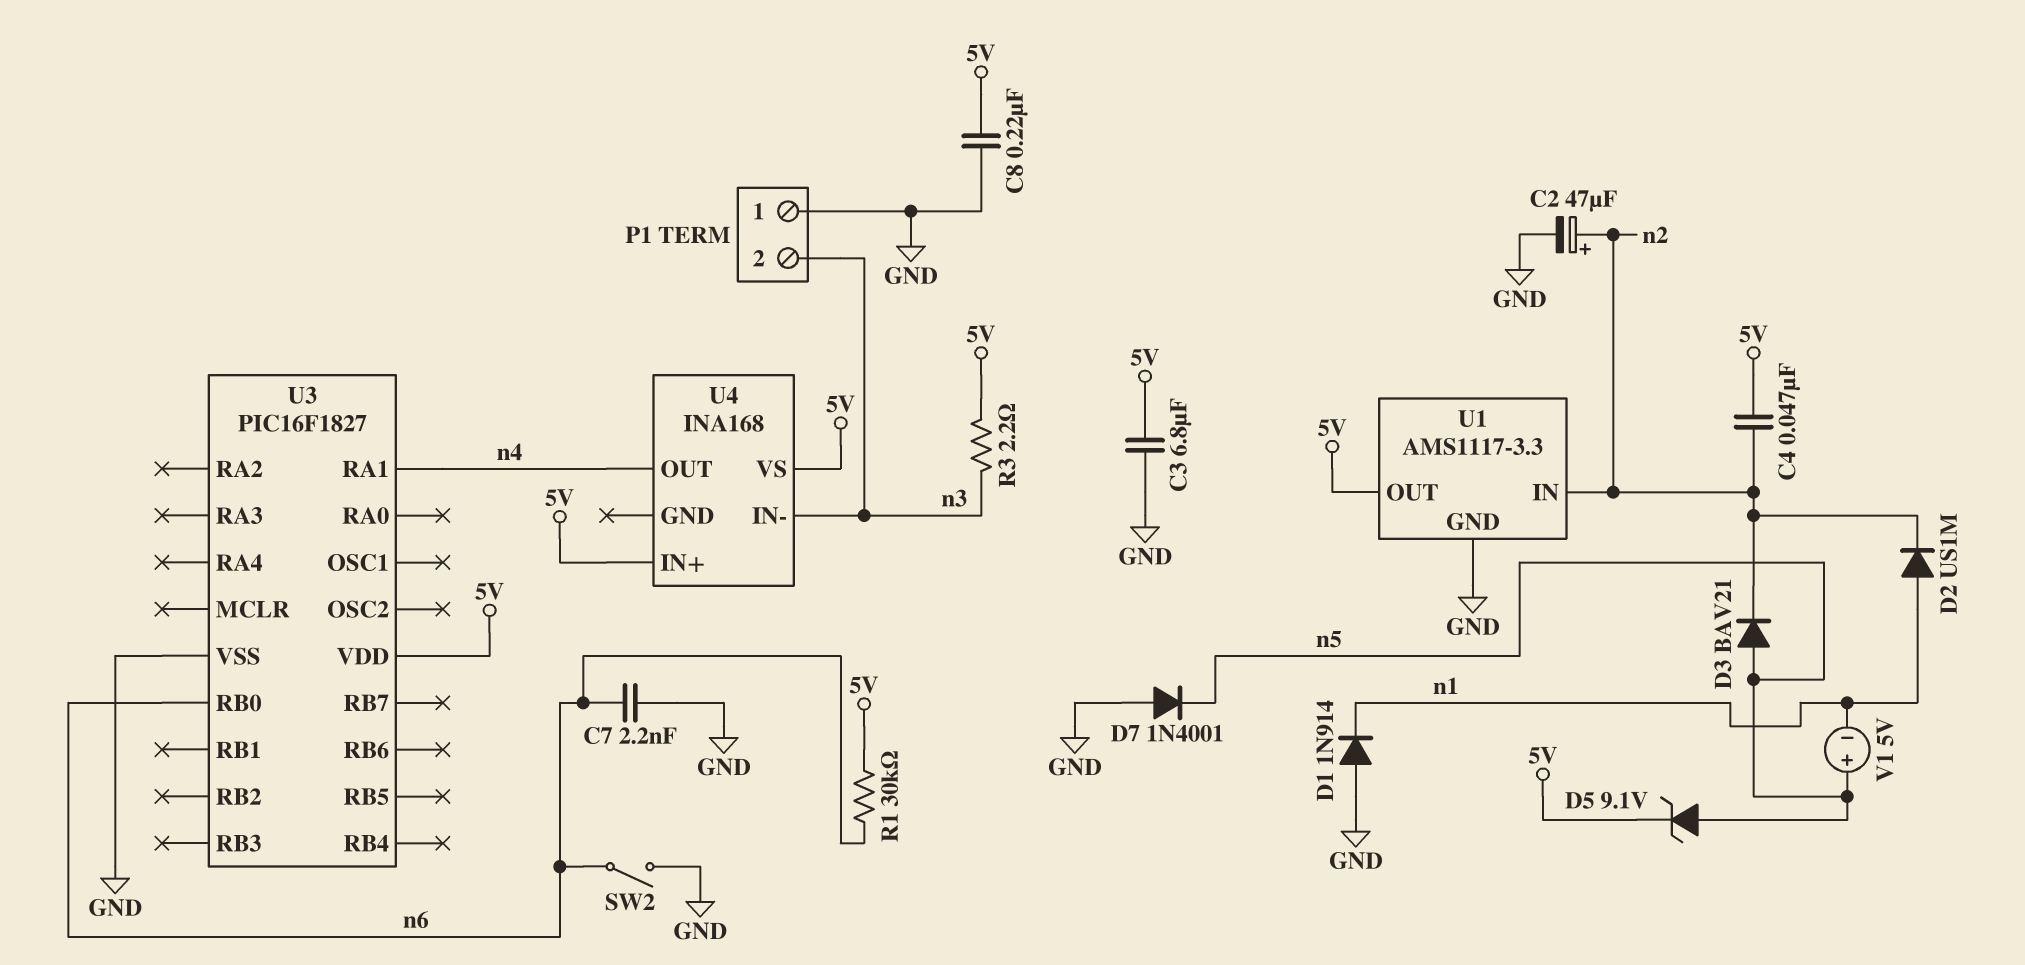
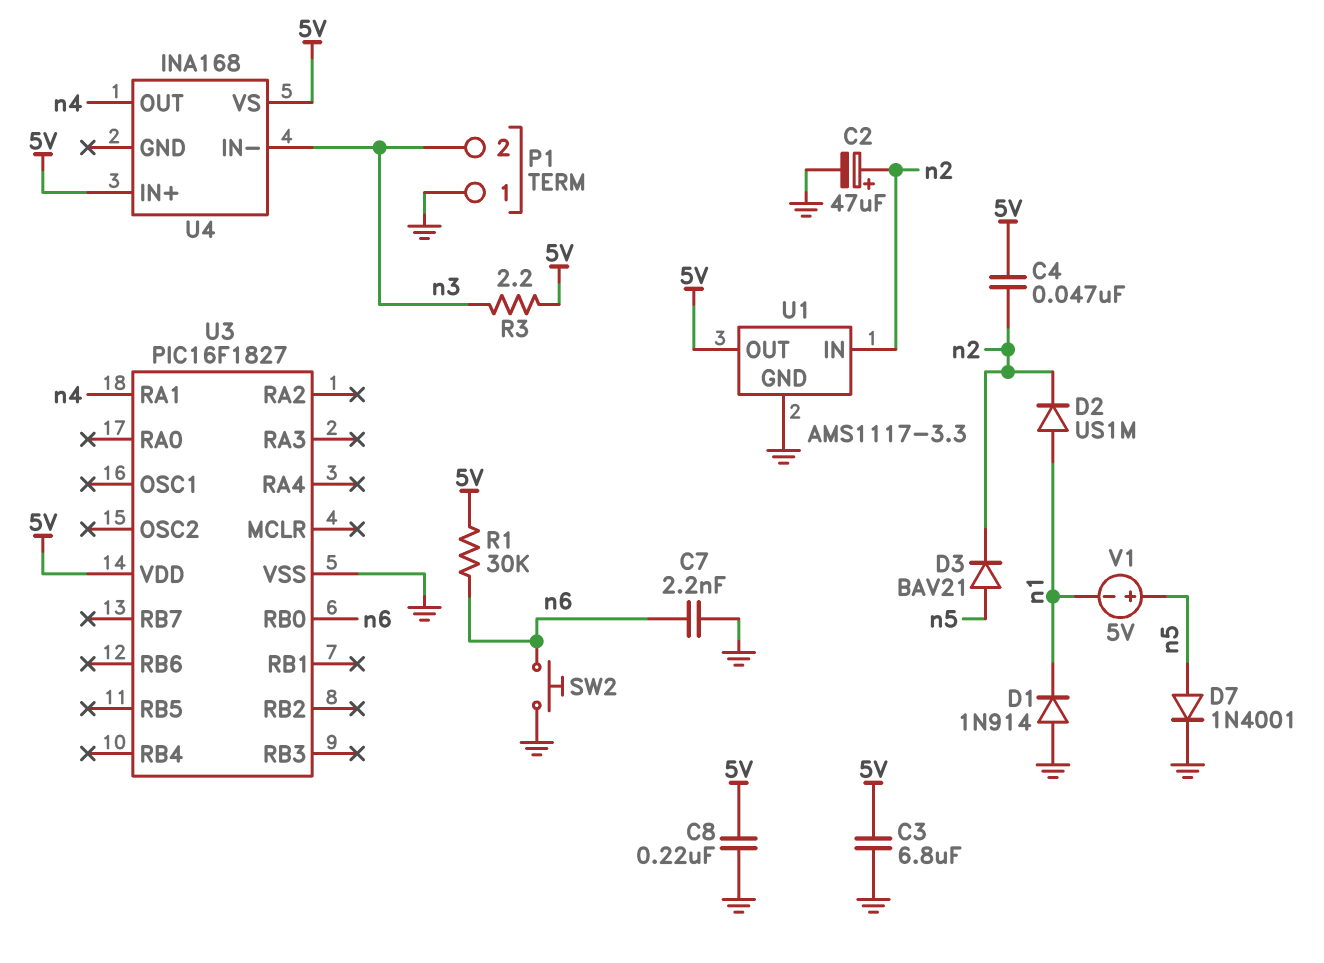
D5: zener 9.1V (A n5, K 5V) -> none
D7: diode 1N4001 (A GND, K n5) -> diode 1N4001 (A n5, K GND)
SW2: switch (GND, n6) -> button (GND, n6)

